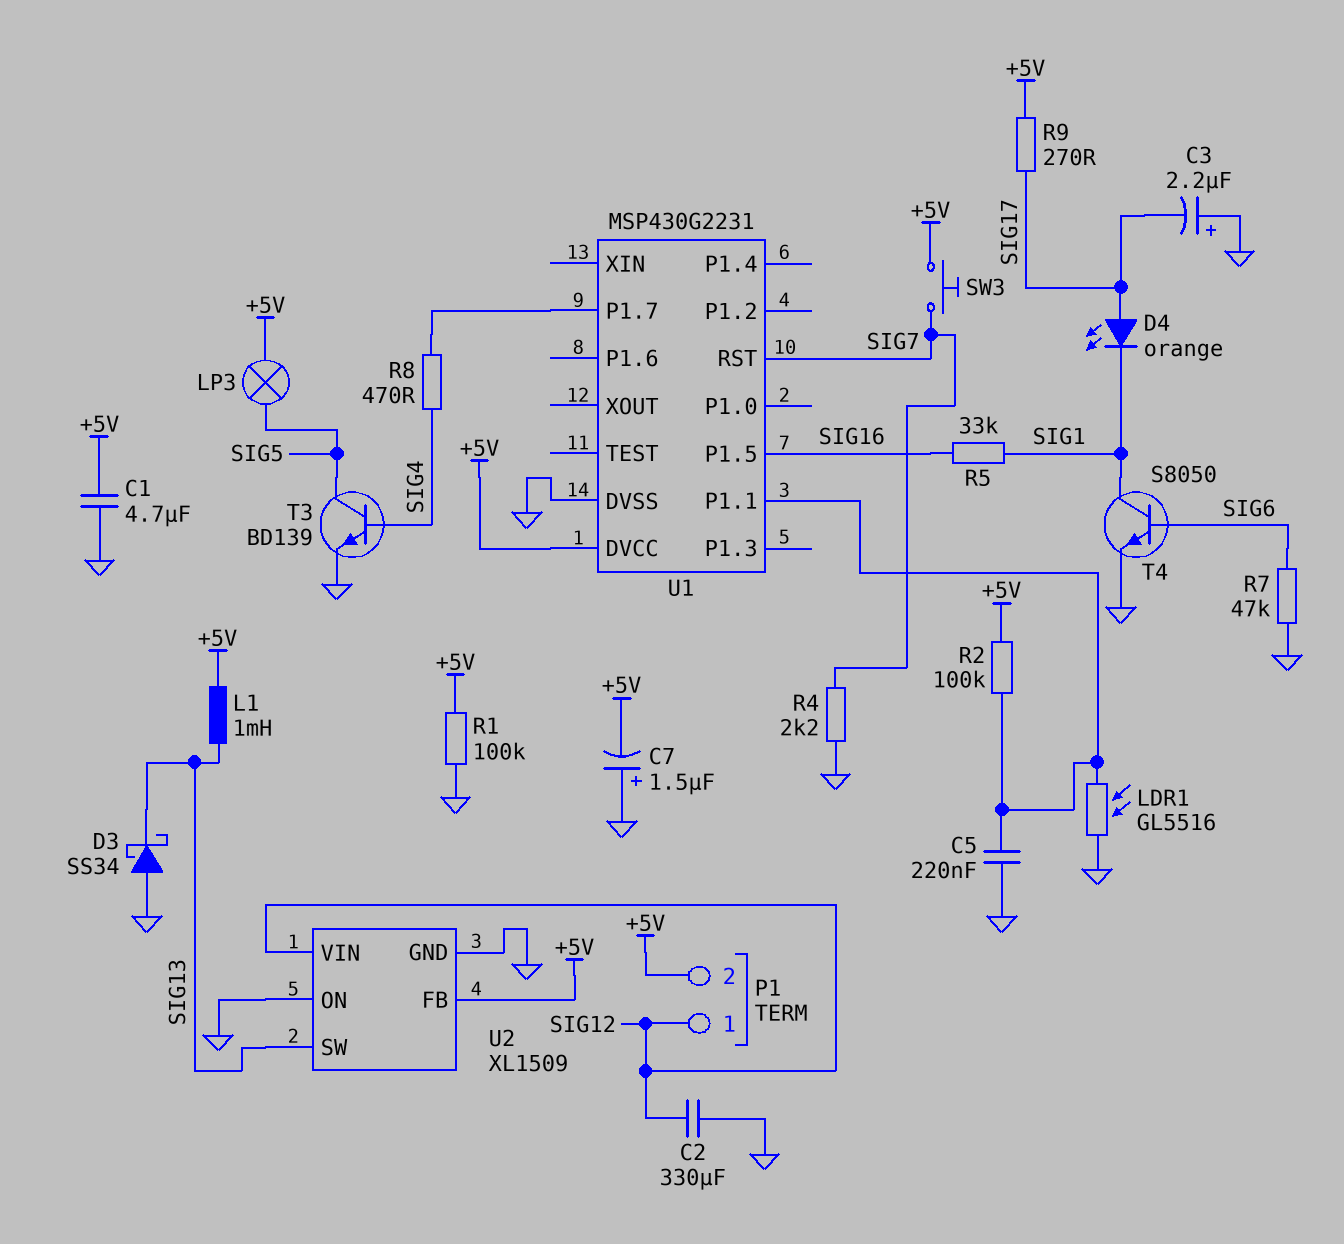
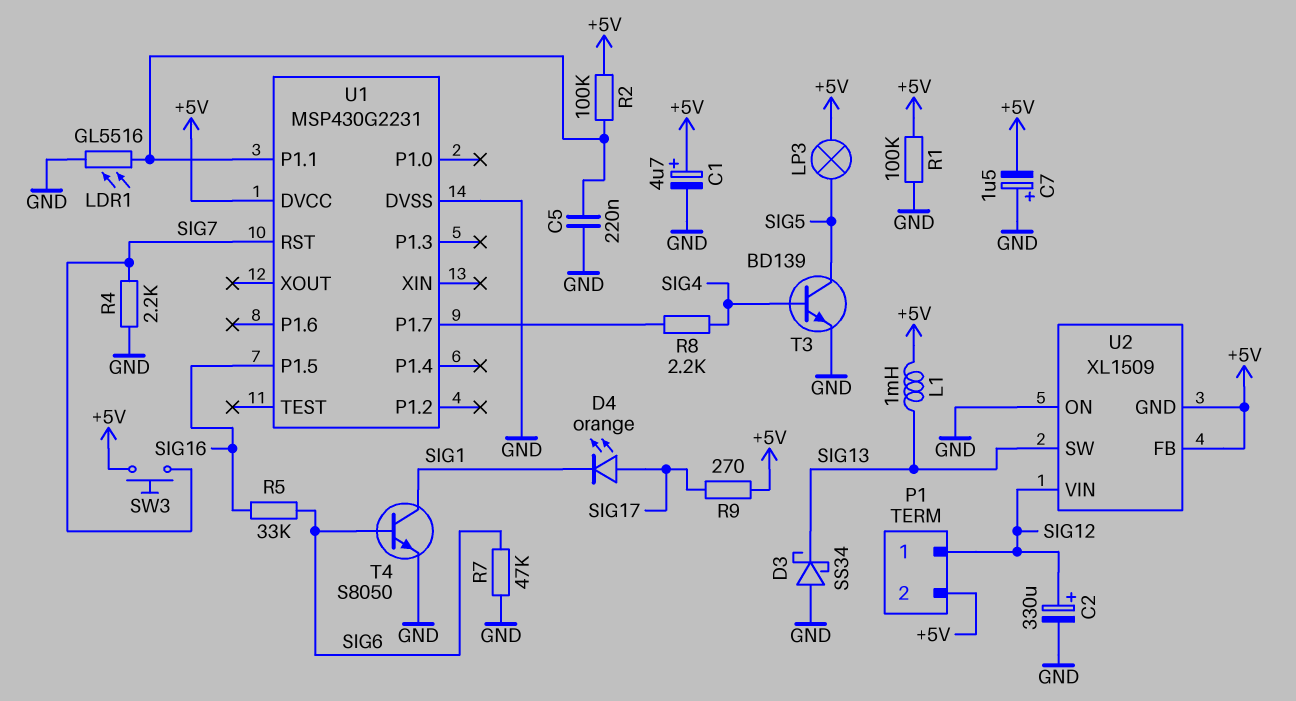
C1: 4.7uF (+5V, GND) -> 4.7uF (plus +5V, minus GND)
C2: 330uF (GND, SIG12) -> 330uF (plus SIG12, minus GND)
C3: 2.2uF (plus GND, minus SIG17) -> none
R5: 33k (SIG1, SIG16) -> 33k (SIG6, SIG16)
R8: 470 (SIG4, U1/P1.7) -> 2.2k (SIG4, U1/P1.7)
U2 pin GND: GND -> +5V

